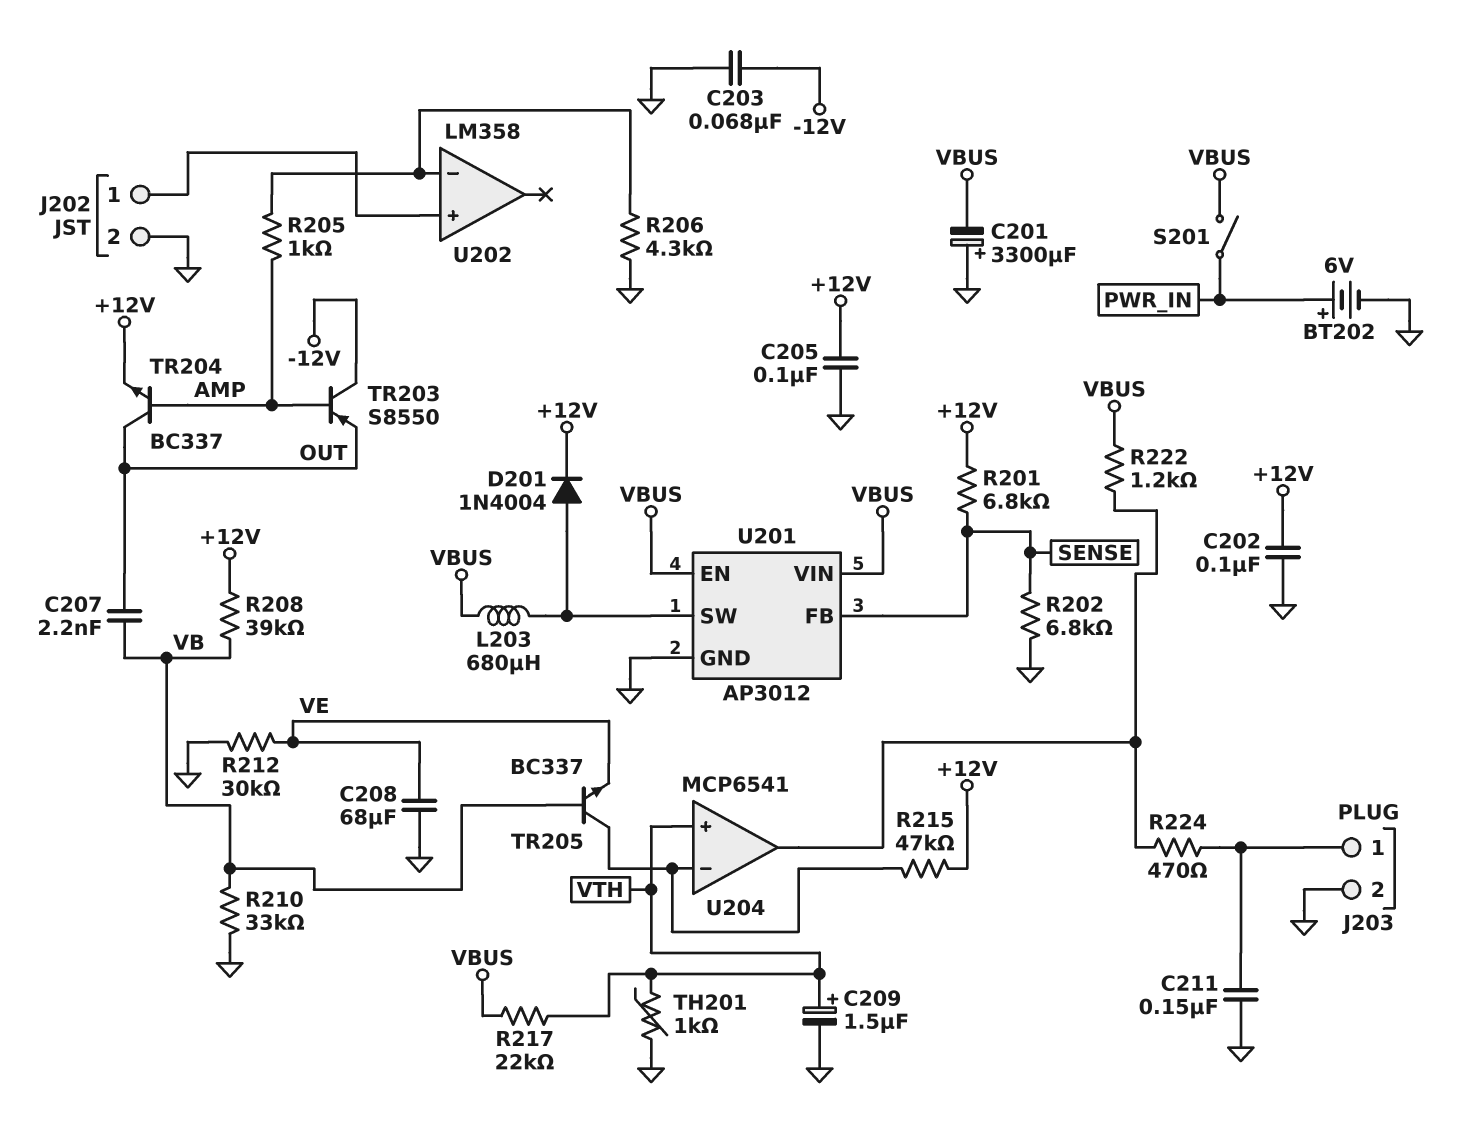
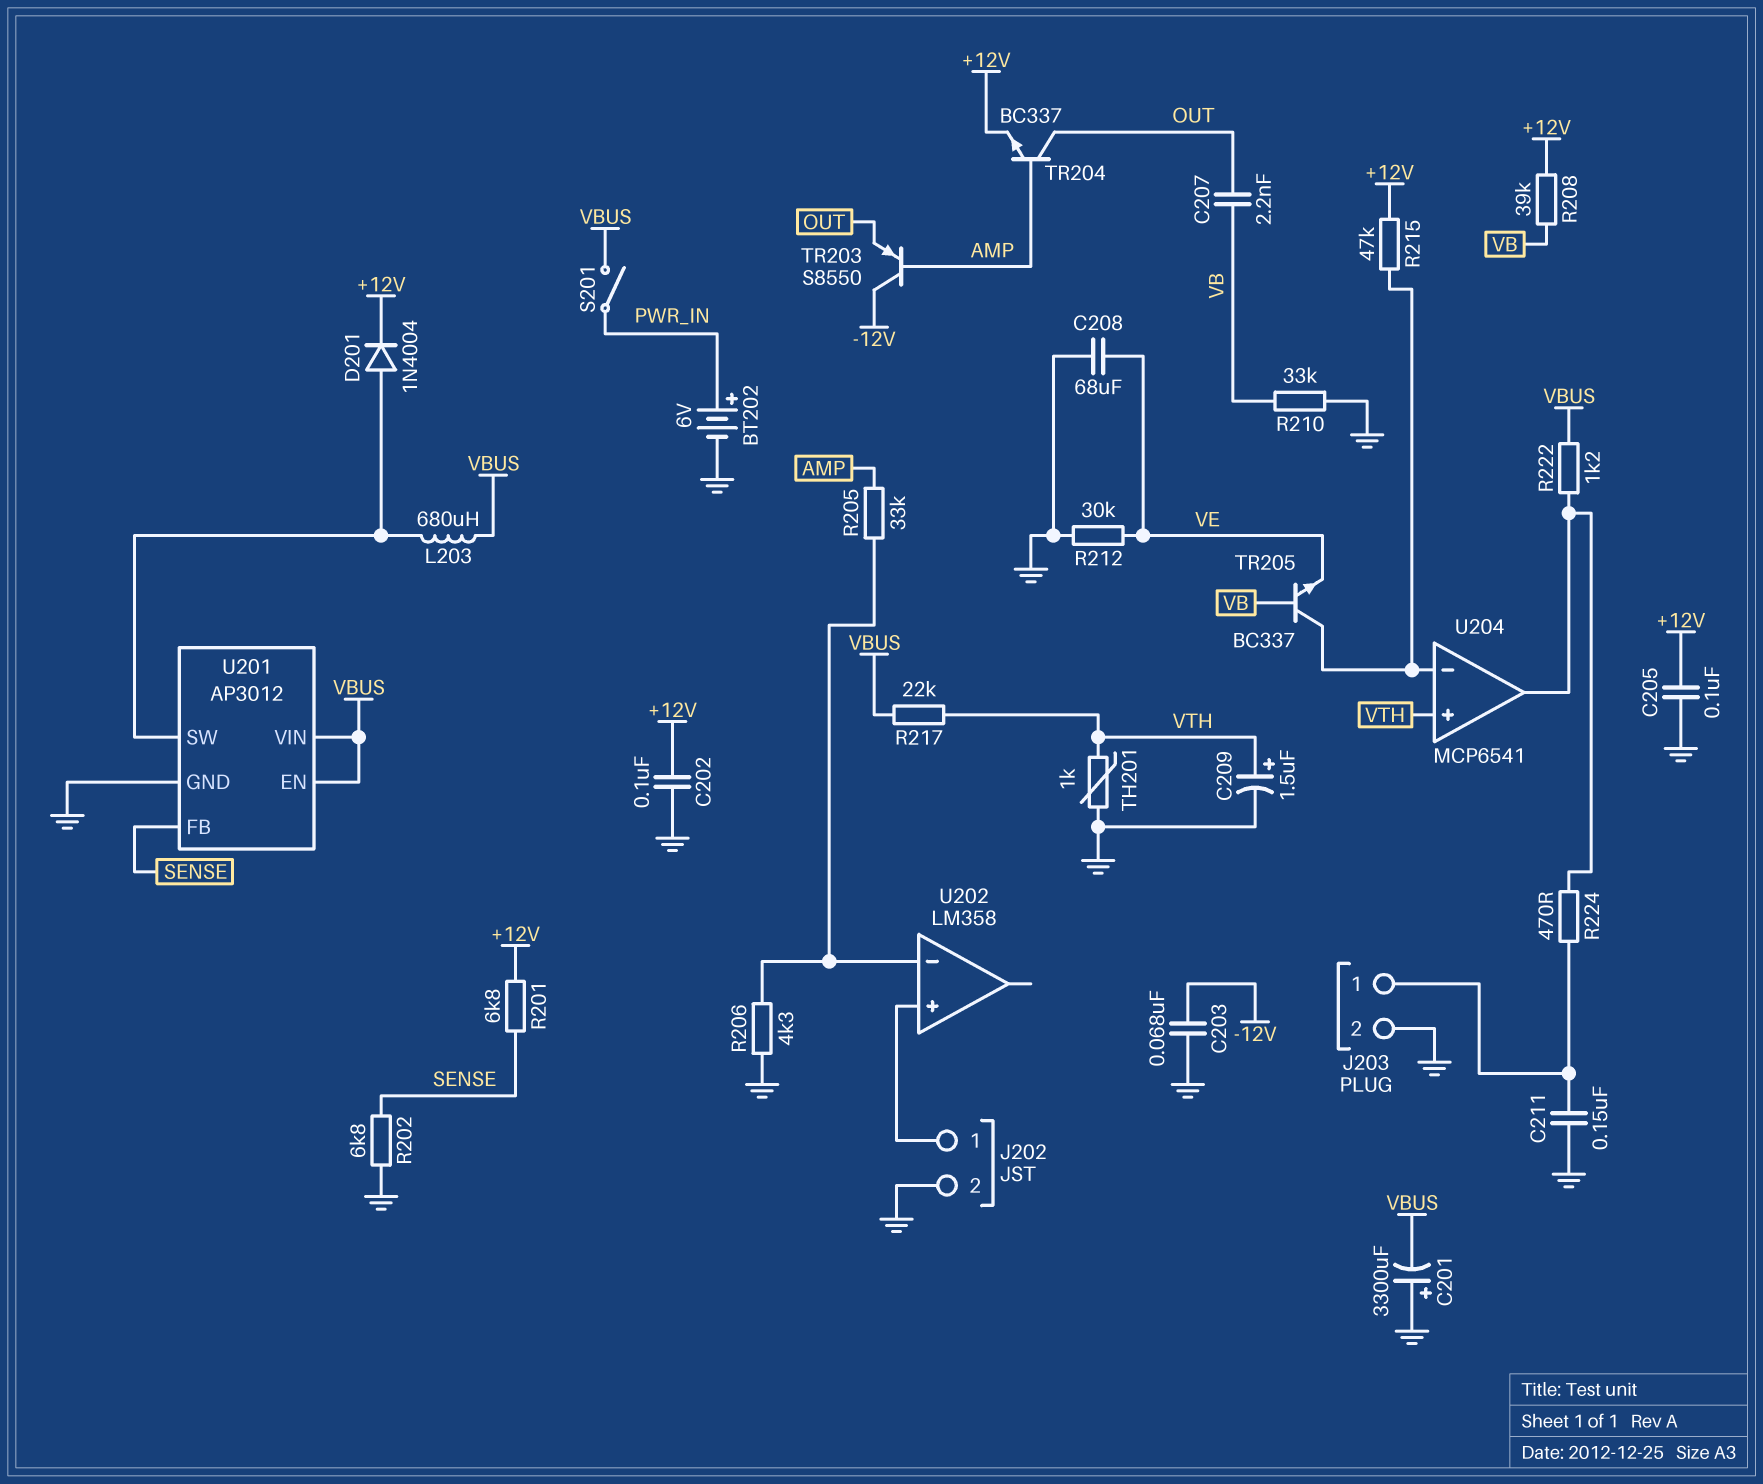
R205: 1k (AMP, U202/in-) -> 33k (AMP, U202/in-)

